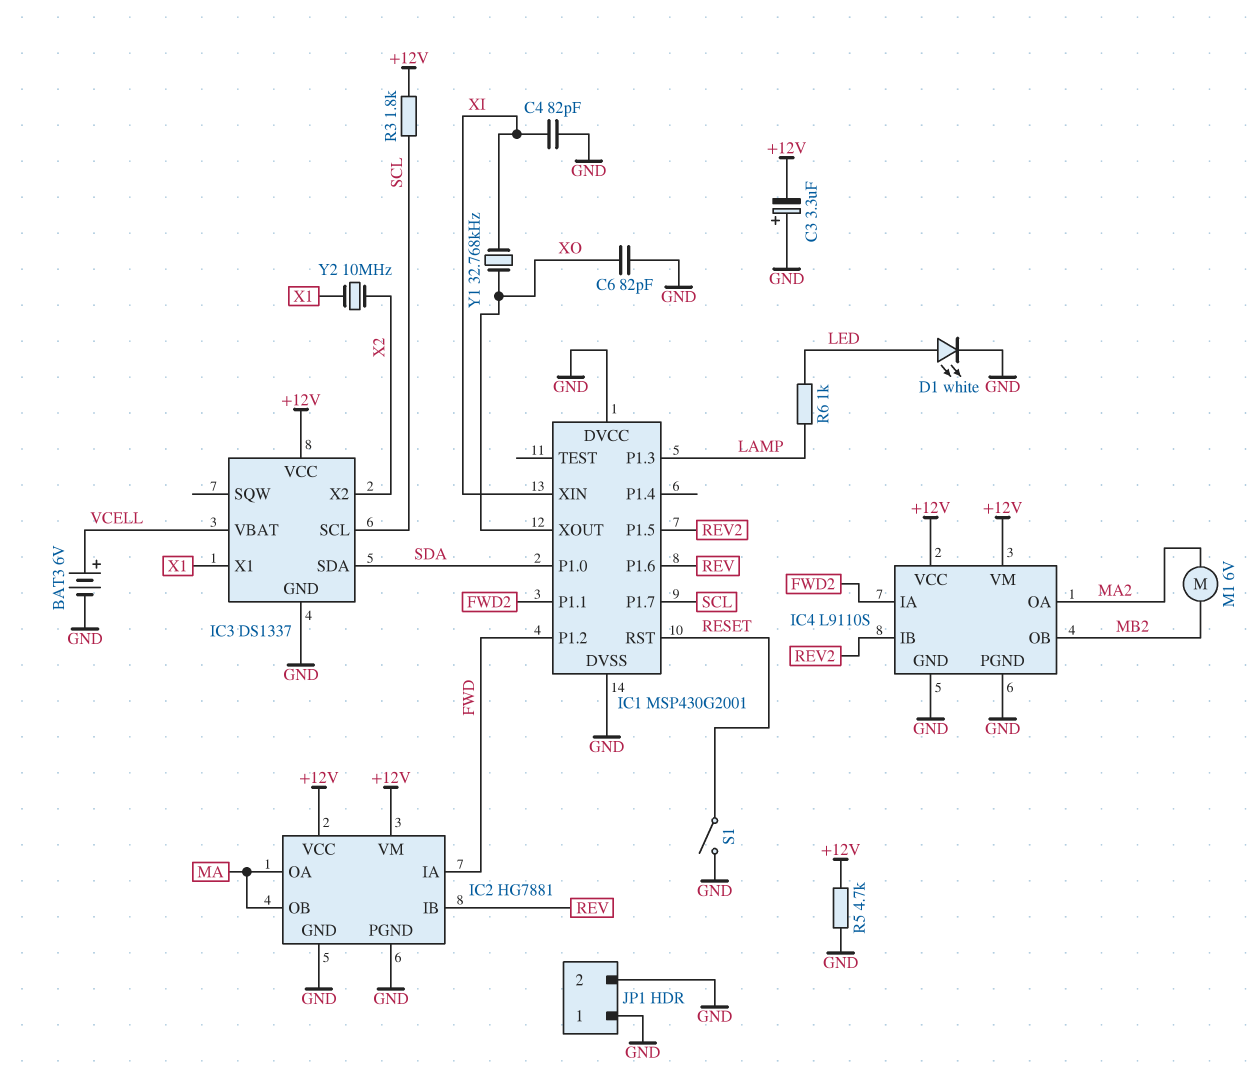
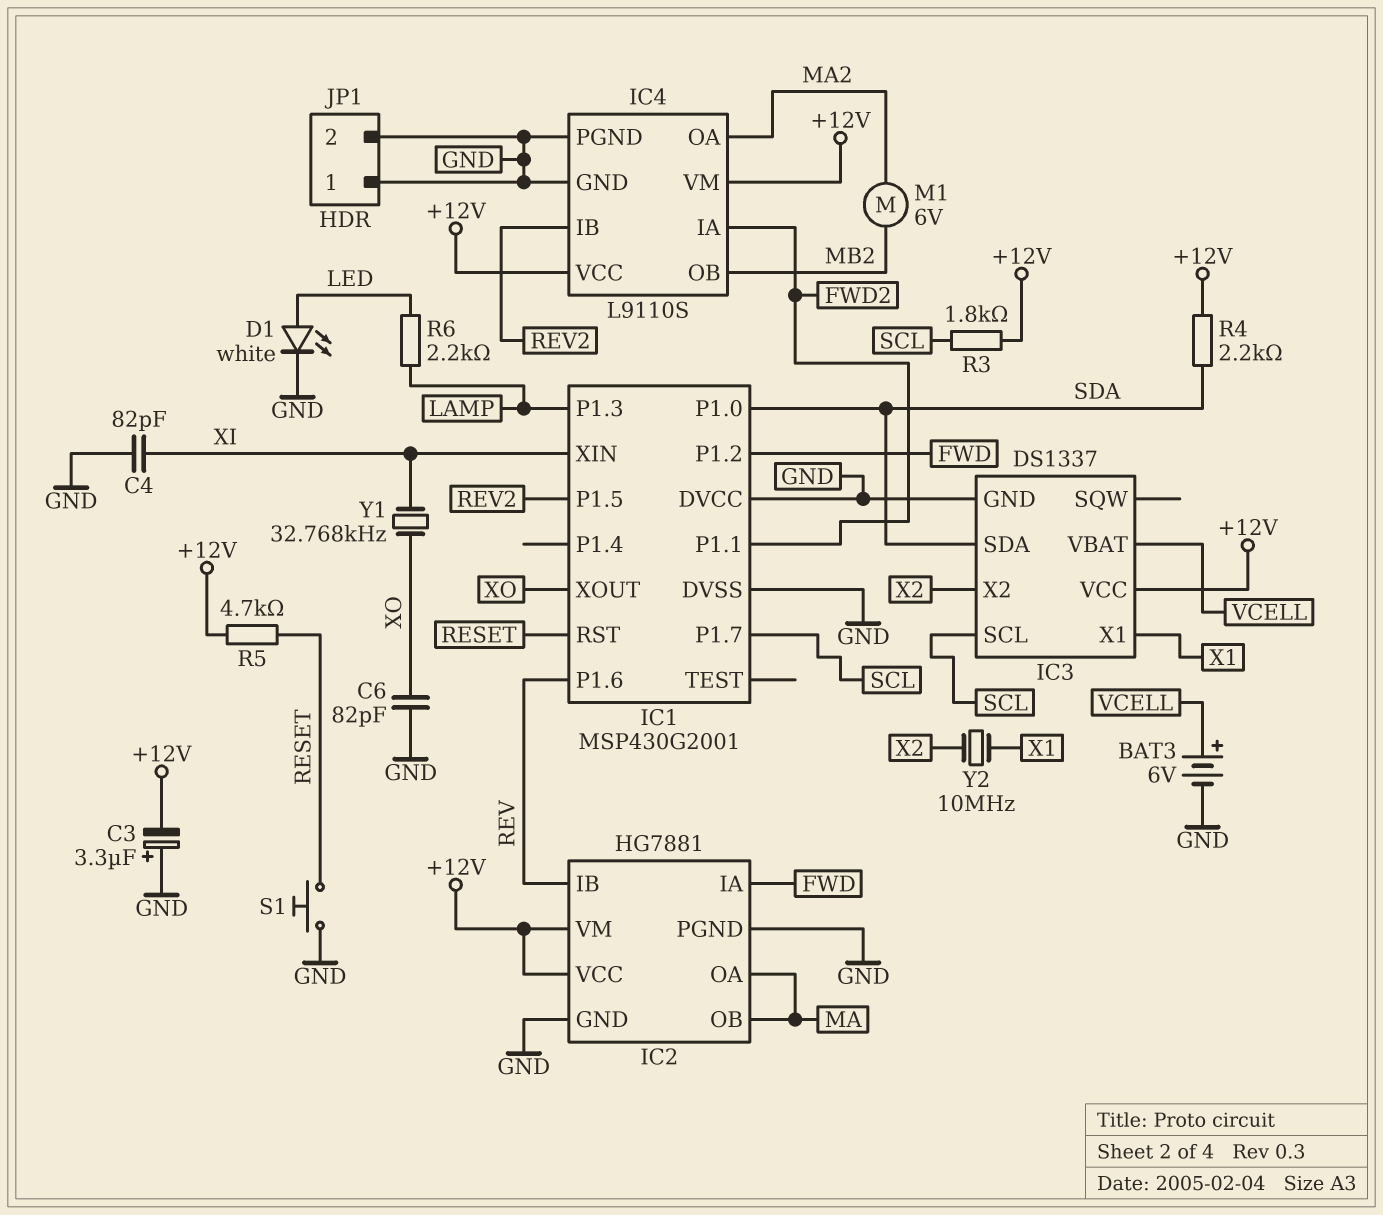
R4: none -> 2.2k (+12V, SDA)
R5: 4.7k (+12V, GND) -> 4.7k (+12V, RESET)
R6: 1k (LAMP, LED) -> 2.2k (LAMP, LED)
S1: switch (GND, RESET) -> button (GND, RESET)

